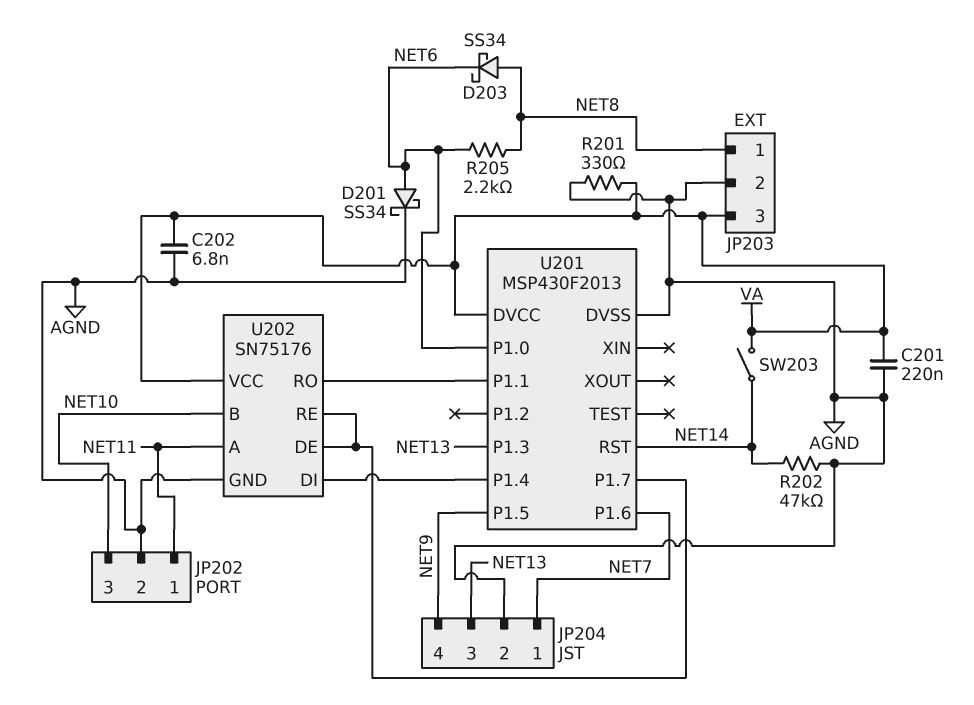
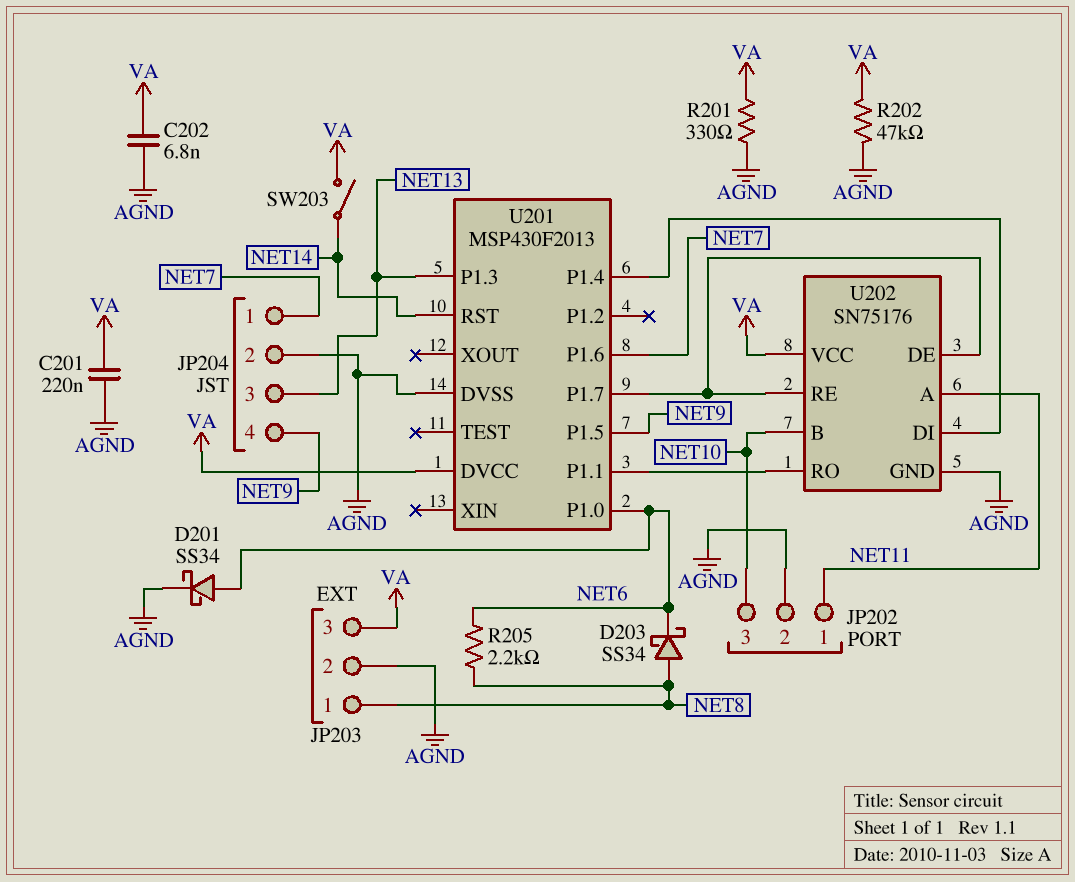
R202: 47k (AGND, NET14) -> 47k (AGND, VA)

